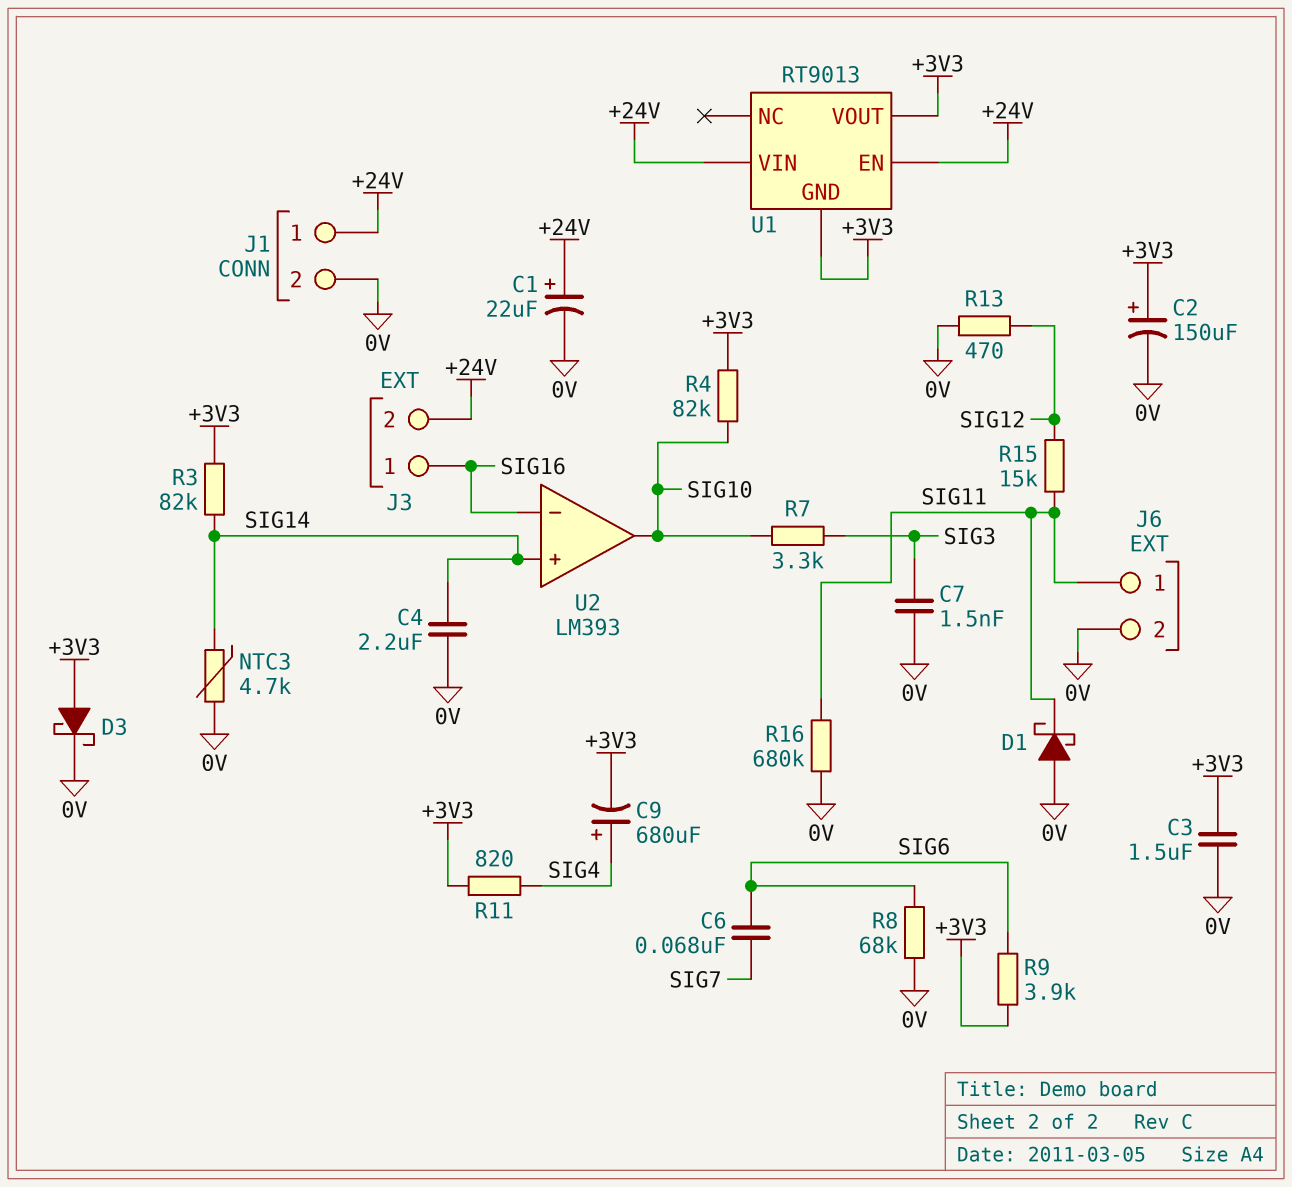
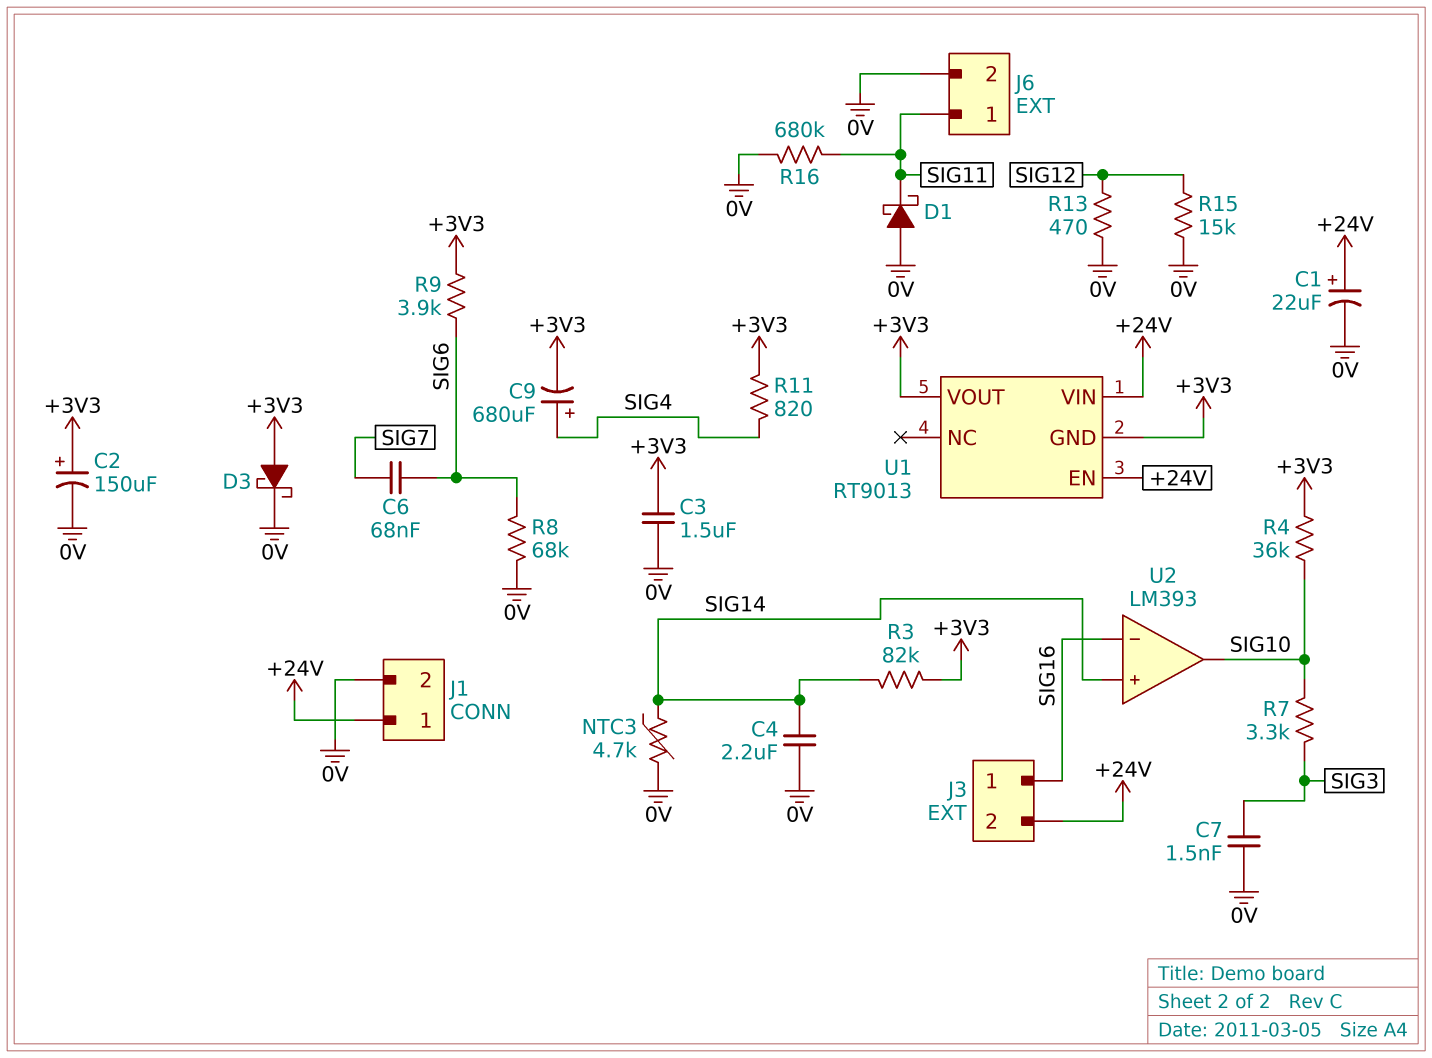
R4: 82k (+3V3, SIG10) -> 36k (+3V3, SIG10)
R15: 15k (SIG11, SIG12) -> 15k (0V, SIG12)

